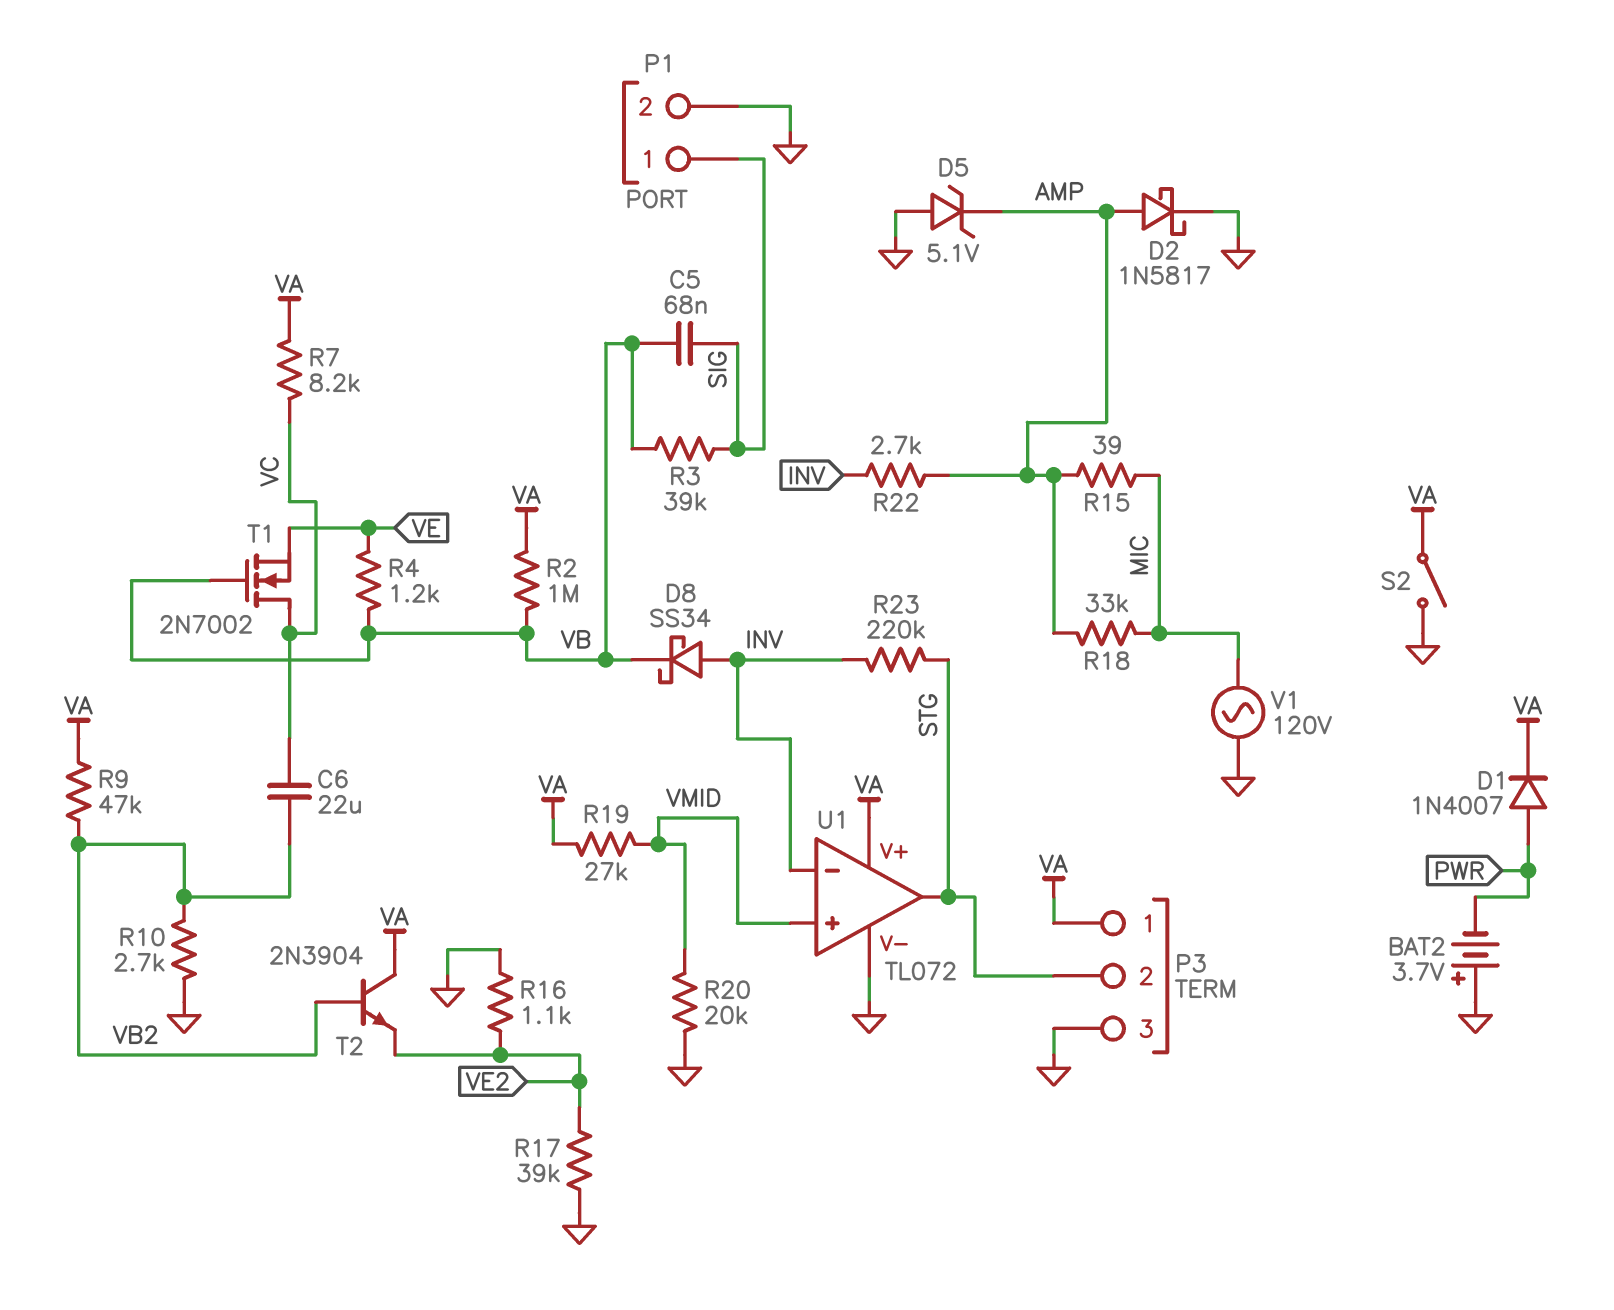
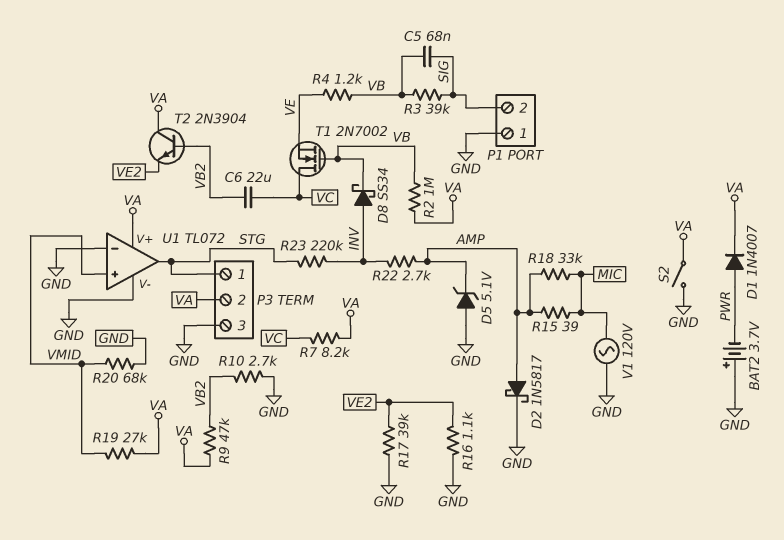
P1 pin 1: SIG -> GND
P1 pin 2: GND -> SIG
P3 pin 1: VA -> STG
P3 pin 2: STG -> VA
R20: 20k (GND, VMID) -> 68k (GND, VMID)
U1 pin in-: INV -> GND

